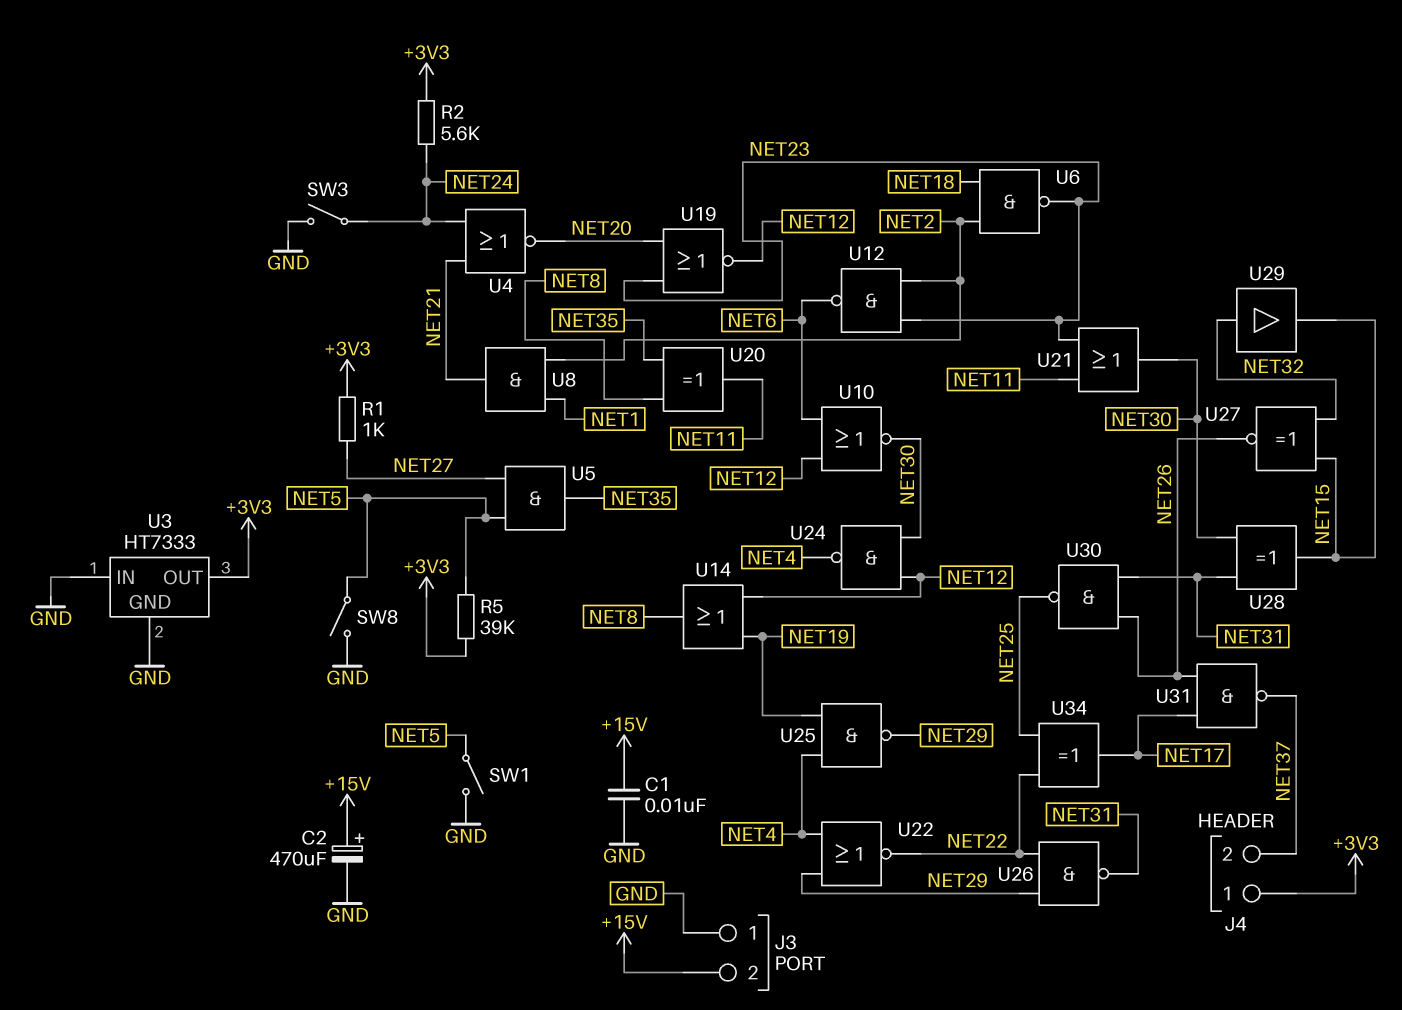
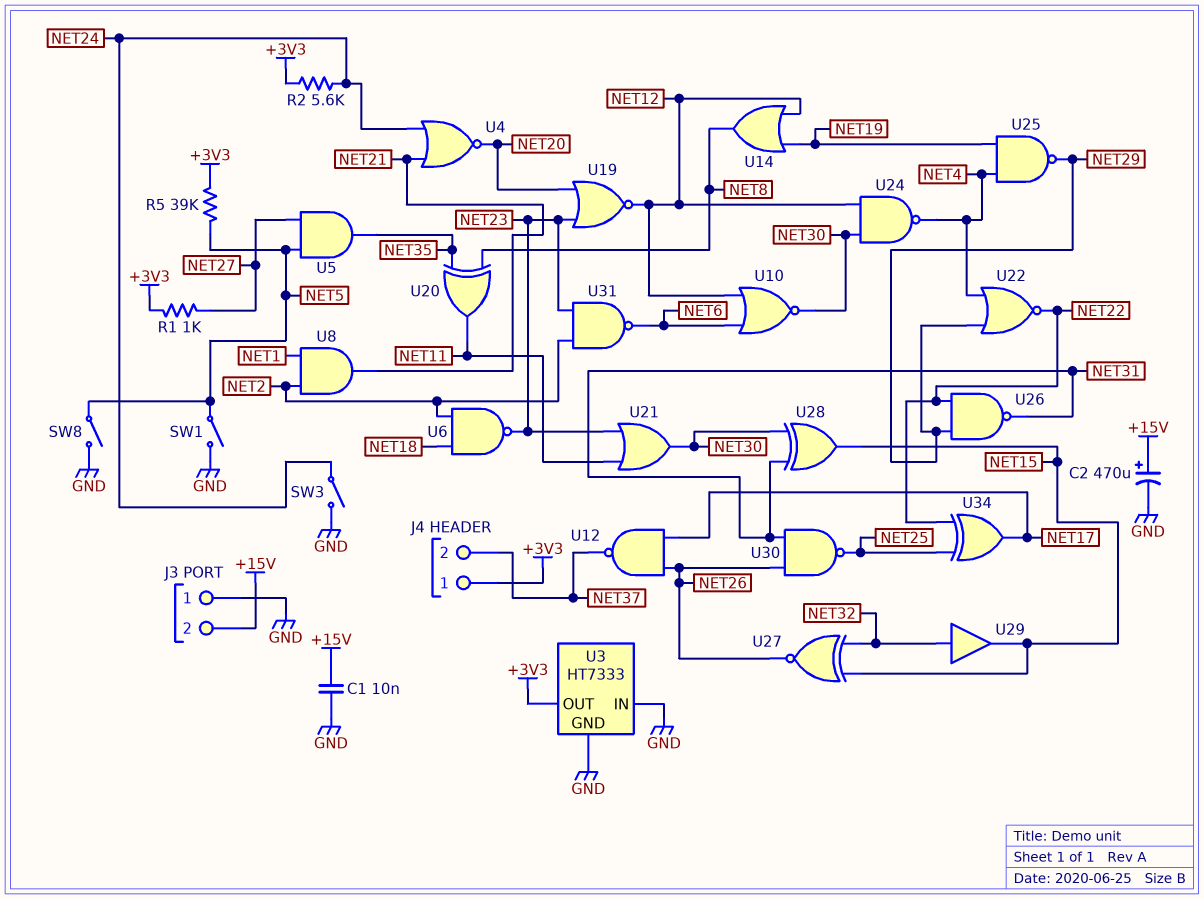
U12: NAND (in NET2, in NET23, out NET6) -> NAND (in NET17, in NET26, out NET37)
U31: NAND (in NET17, in NET26, out NET37) -> NAND (in NET2, in NET23, out NET6)

